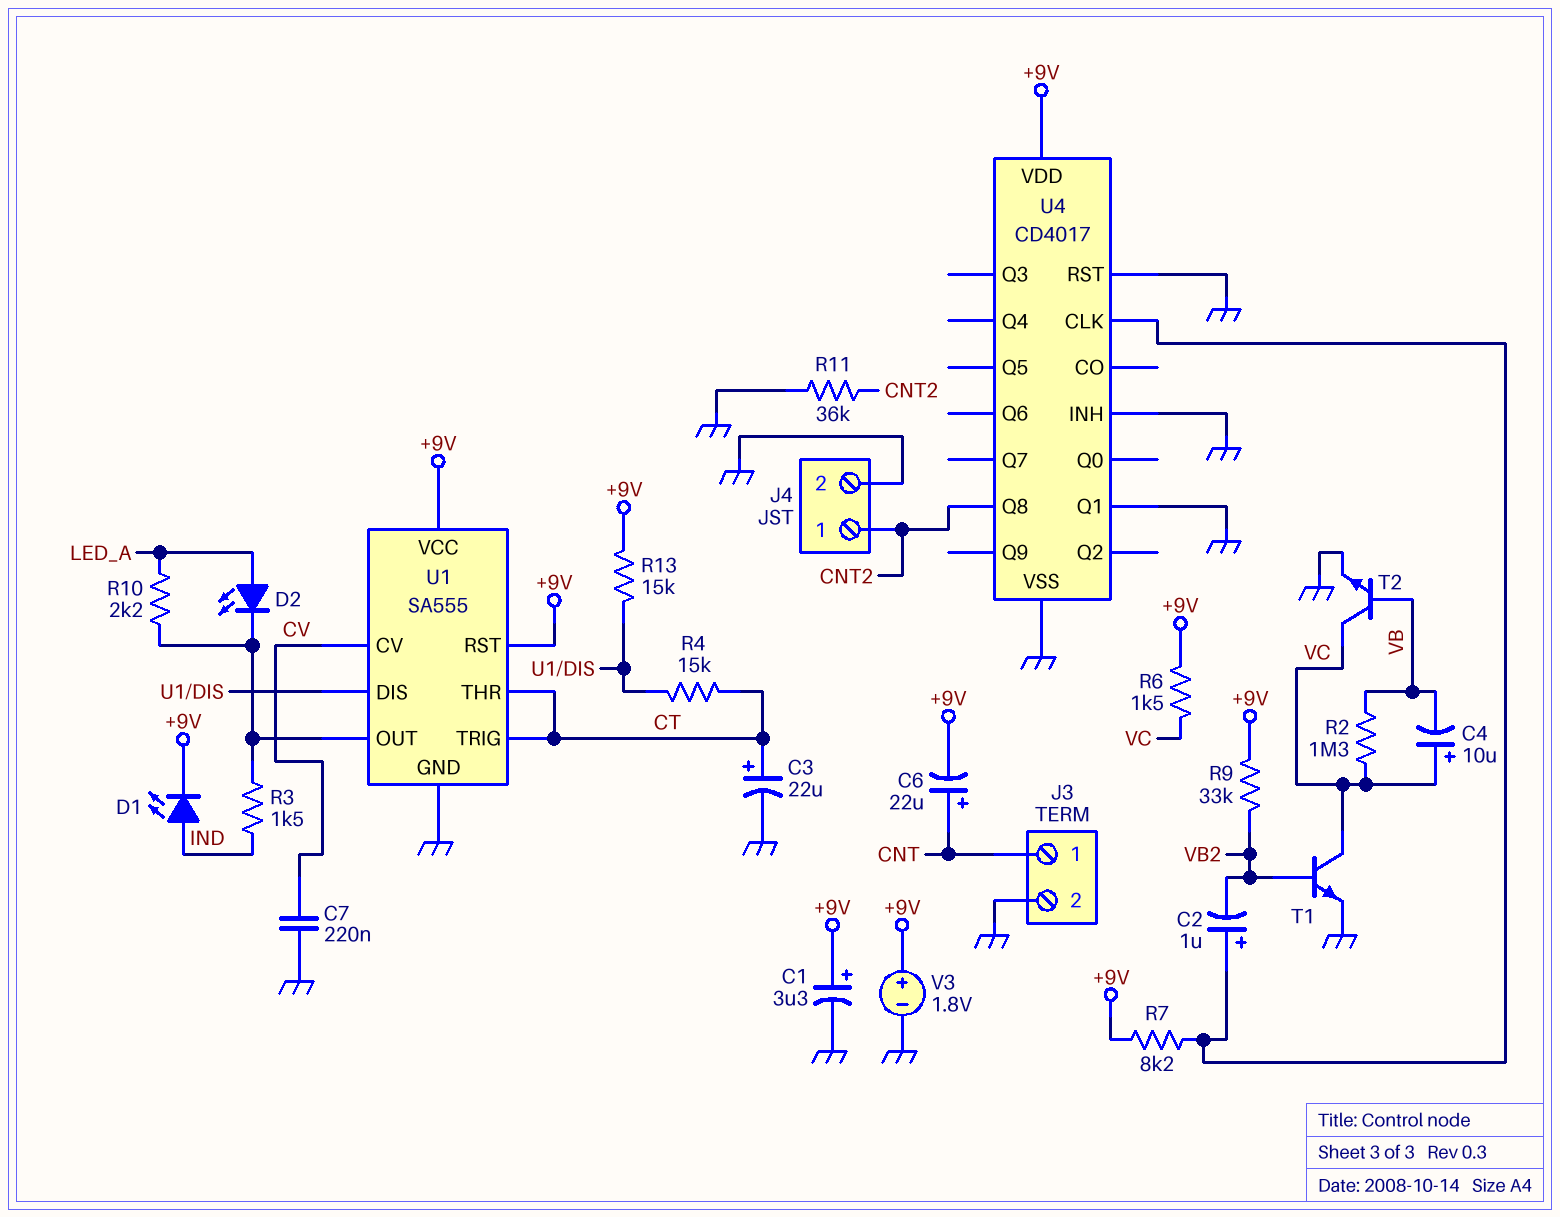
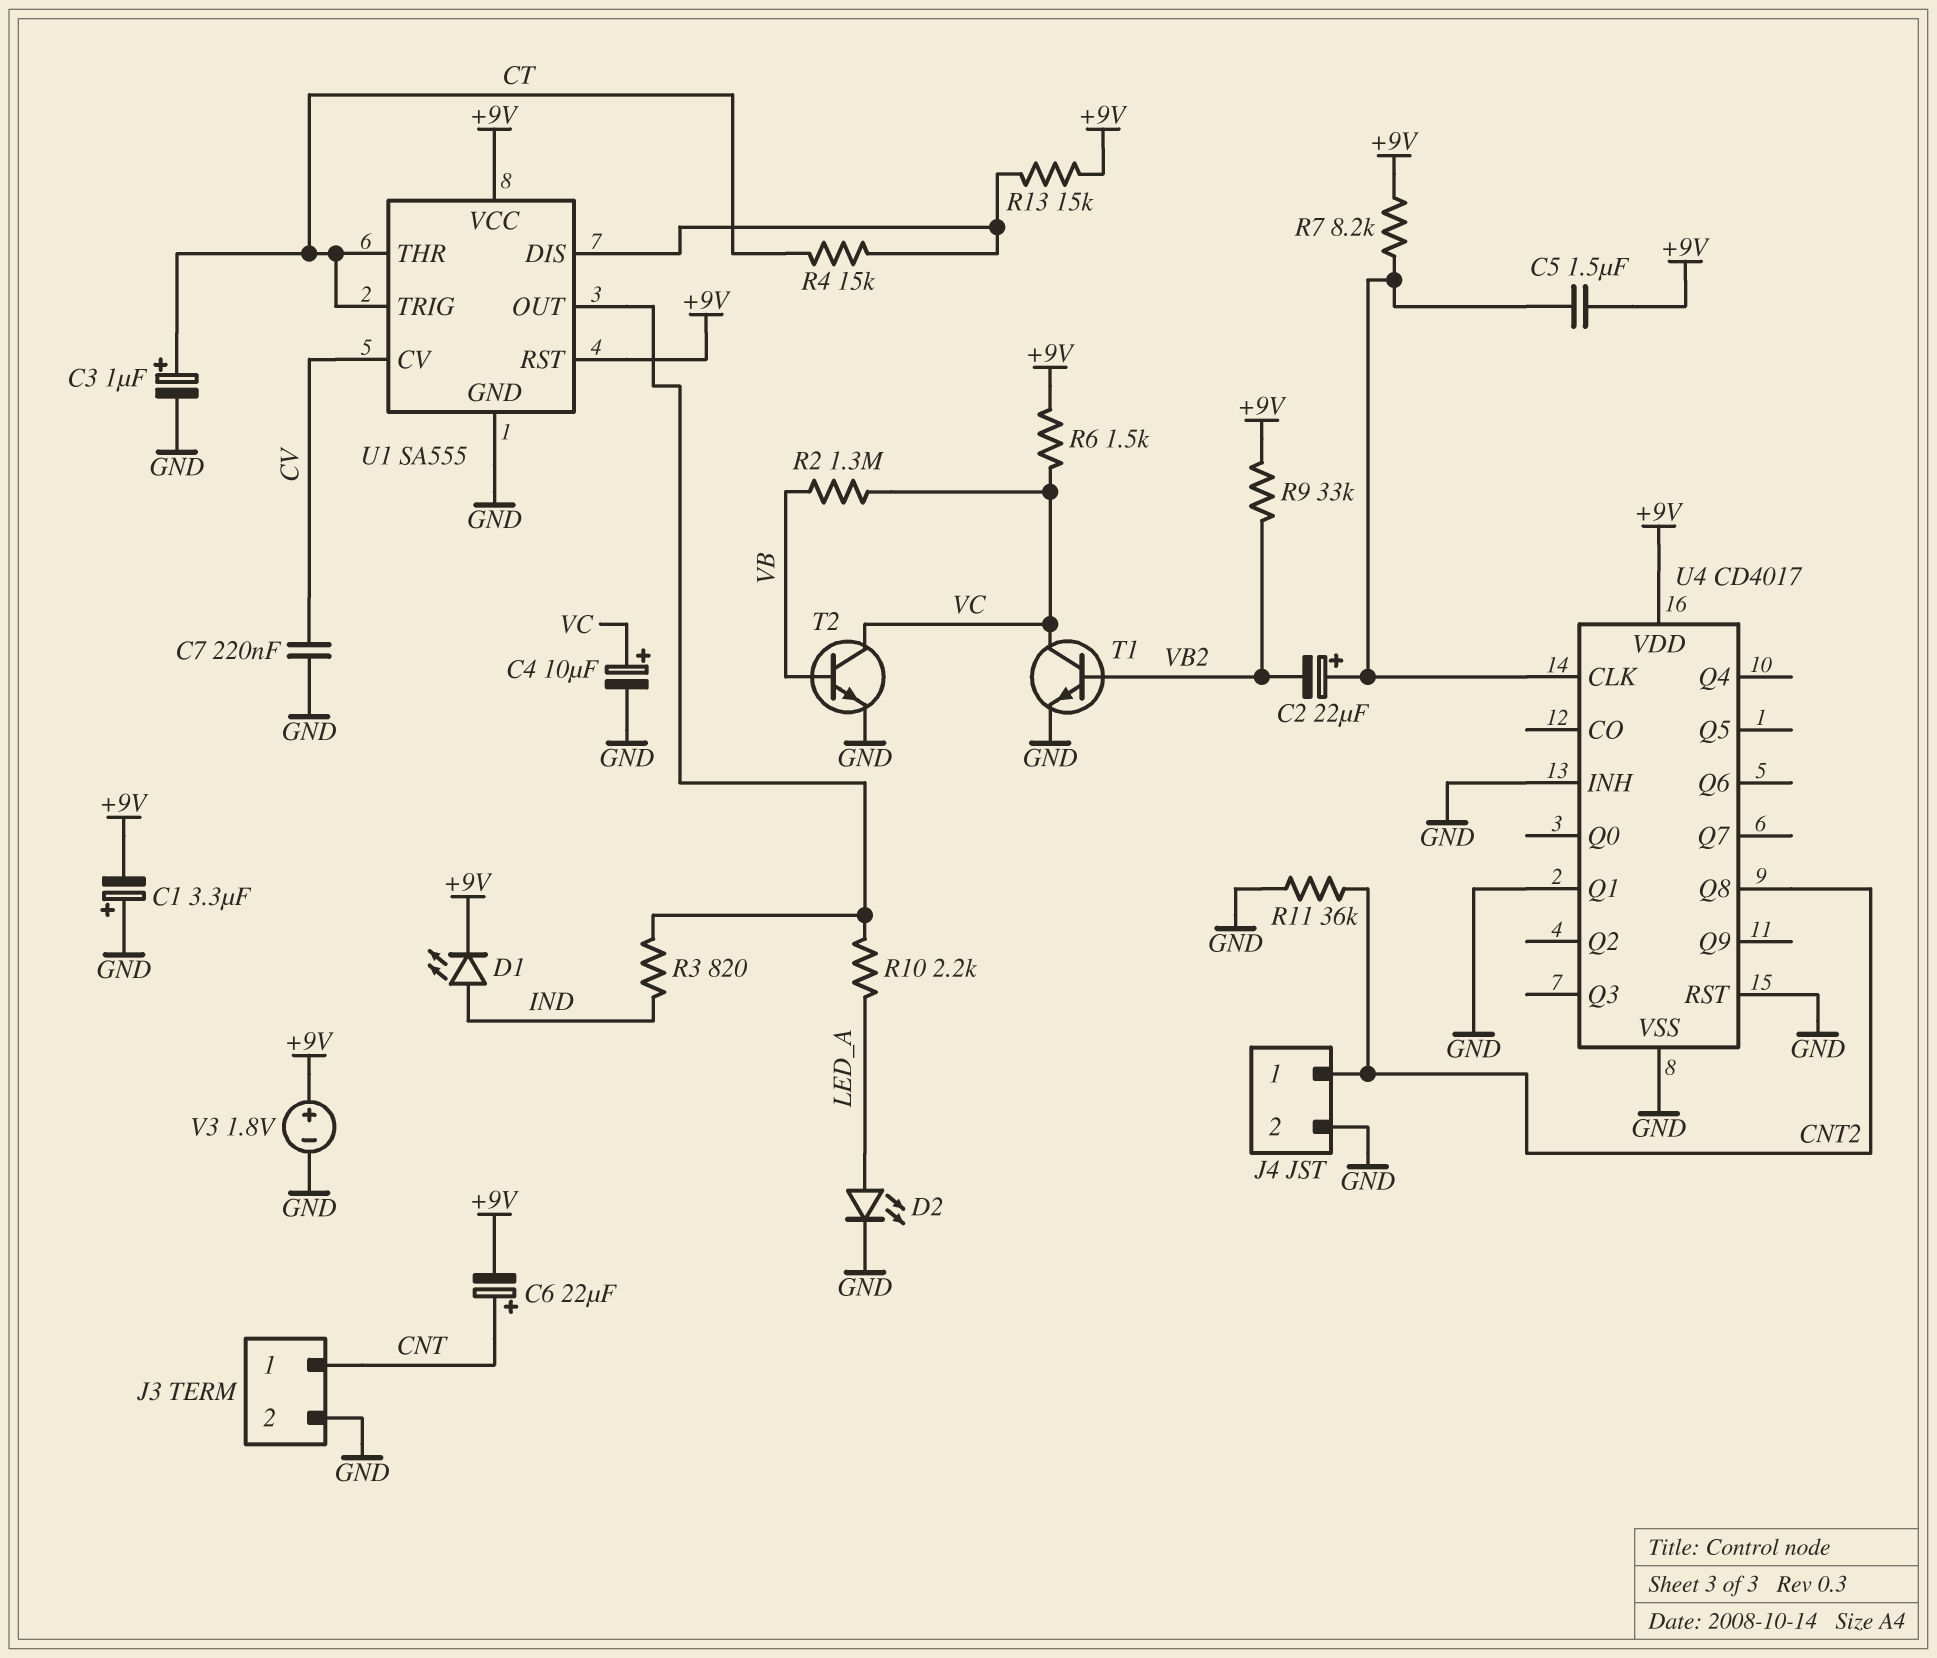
C1: 3.3uF (plus +9V, minus GND) -> 3.3uF (plus GND, minus +9V)
C2: 1uF (plus U4/CLK, minus VB2) -> 22uF (plus U4/CLK, minus VB2)
C3: 22uF (plus CT, minus GND) -> 1uF (plus CT, minus GND)
C4: 10uF (plus VC, minus VB) -> 10uF (plus VC, minus GND)
C5: none -> 1.5uF (+9V, U4/CLK)
D2: LED (A LED_A, K U1/OUT) -> LED (A LED_A, K GND)
R3: 1.5k (IND, U1/OUT) -> 820 (IND, U1/OUT)

